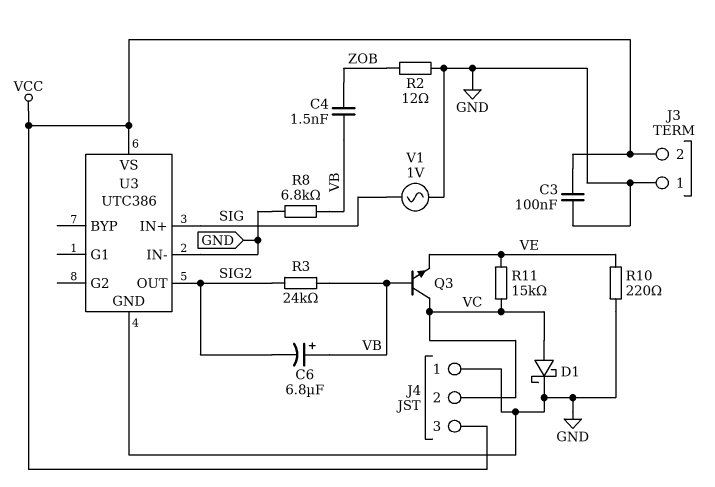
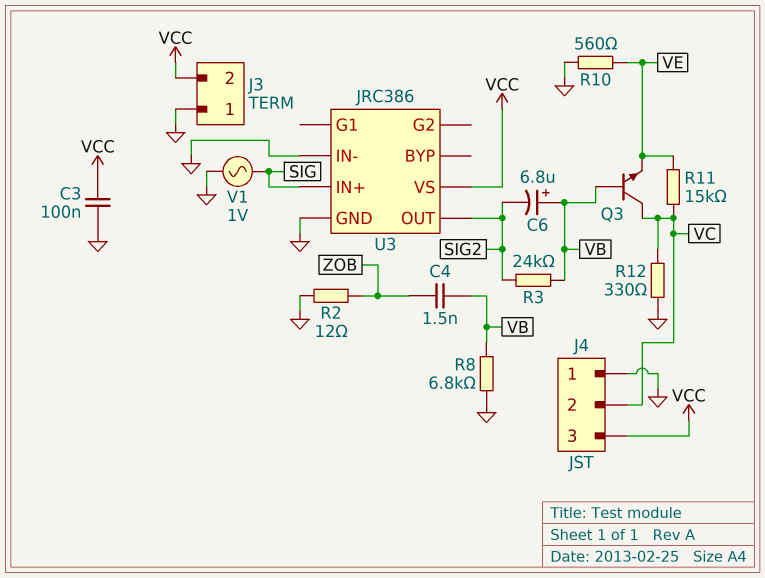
D1: schottky (A VC, K GND) -> none
R10: 220 (GND, VE) -> 560 (GND, VE)
R12: none -> 330 (GND, VC)
U3: UTC386 -> JRC386

